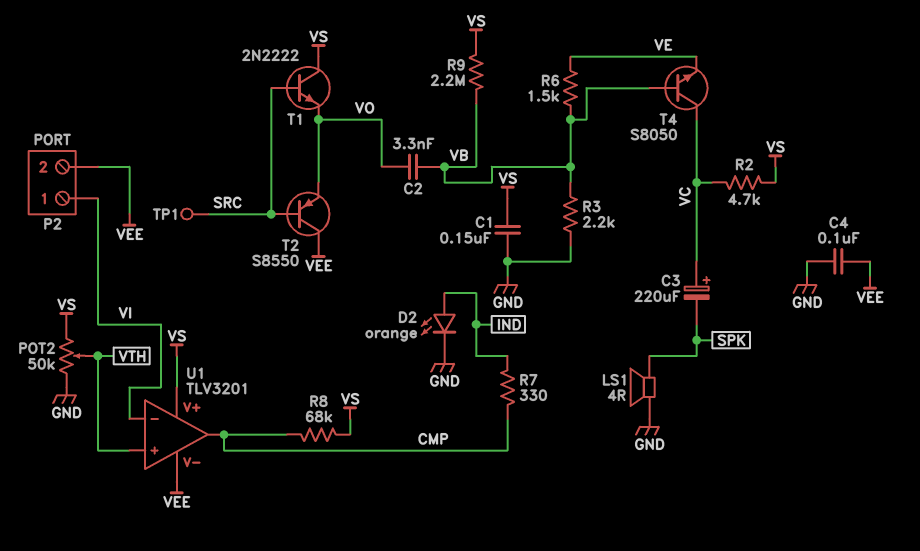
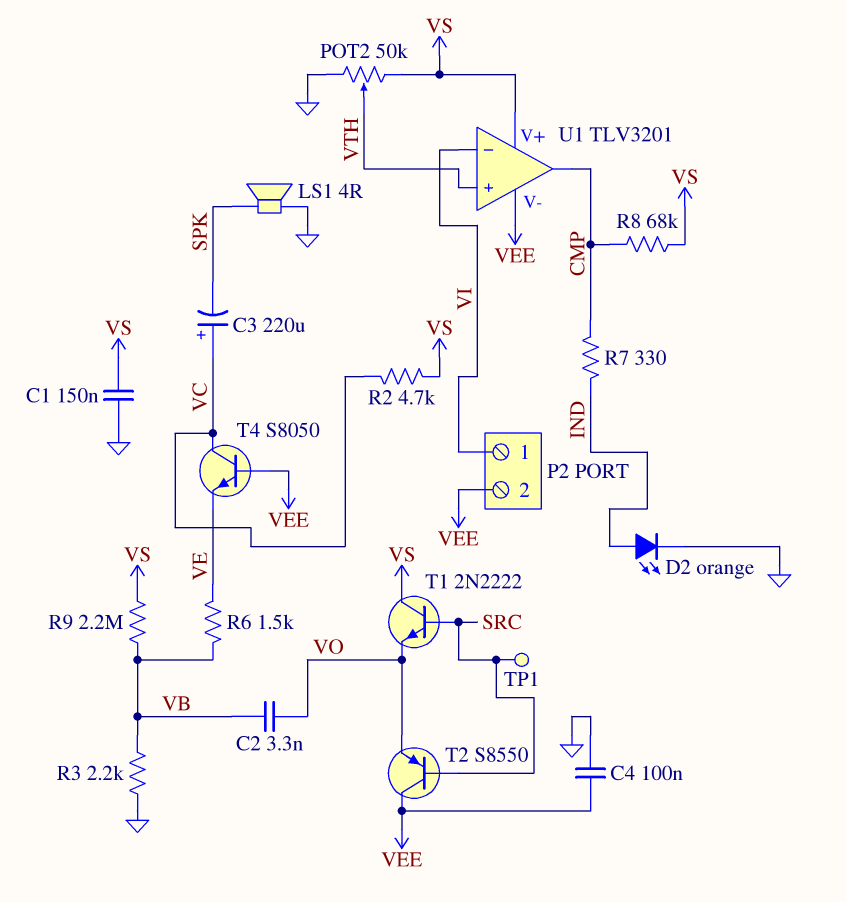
T4: NPN S8050 (B VB, C VC, E VE) -> NPN S8050 (B VEE, C VC, E VE)

